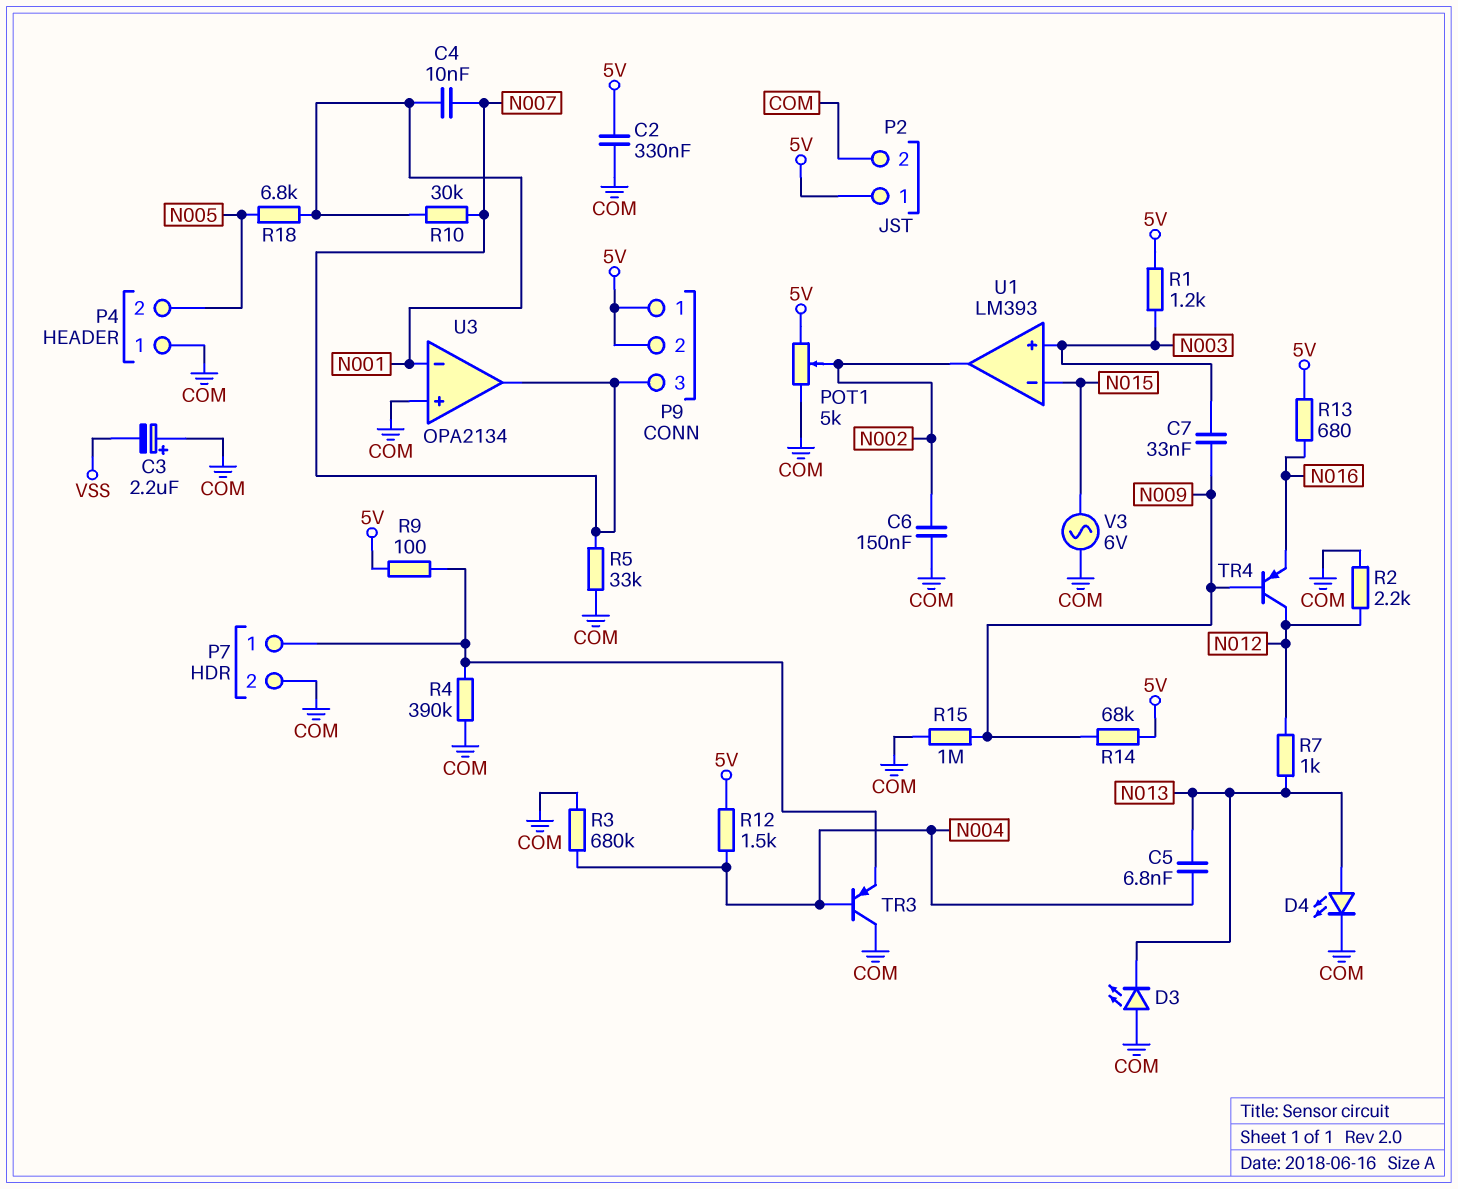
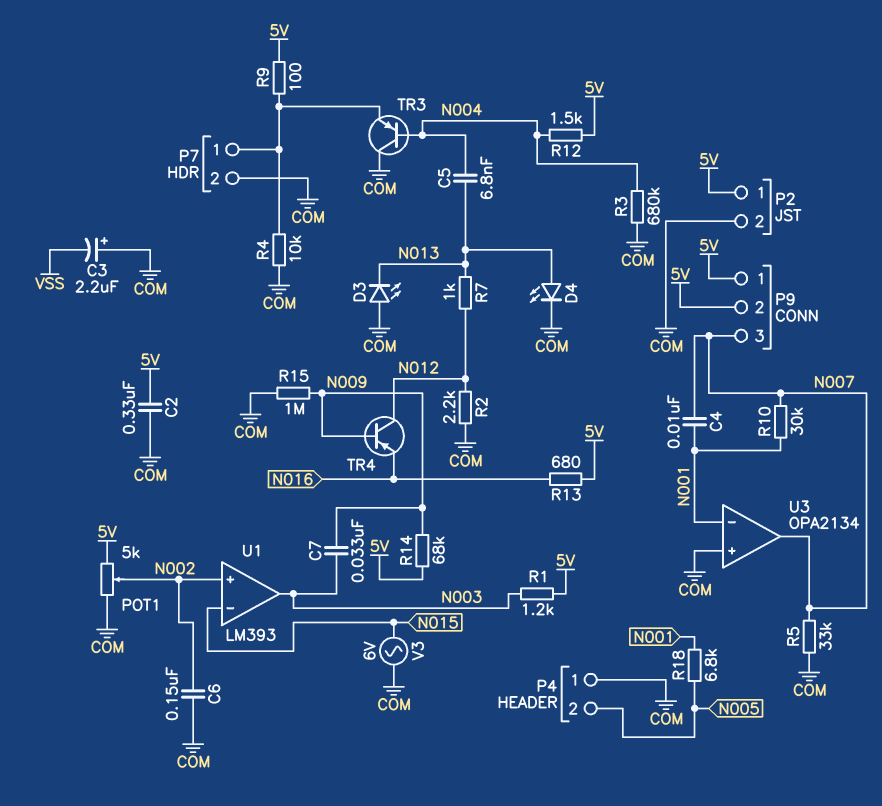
R4: 390k (COM, P7/1) -> 10k (COM, P7/1)
U1 pin in+: N003 -> N002
U1 pin out: N002 -> N003

